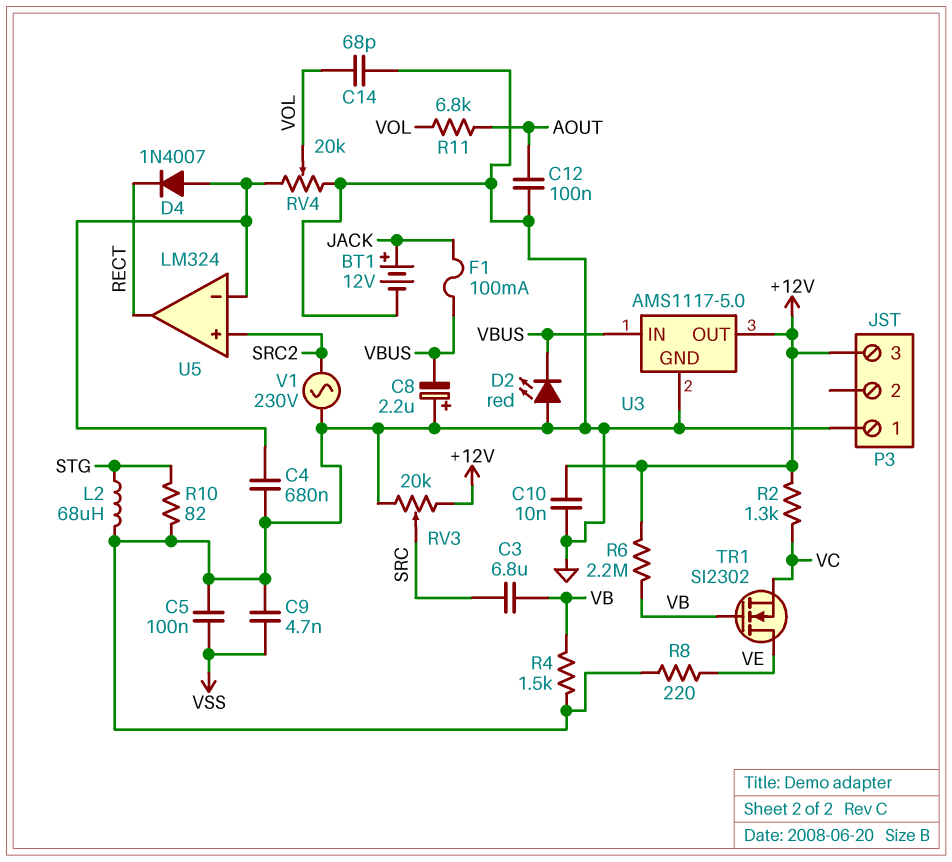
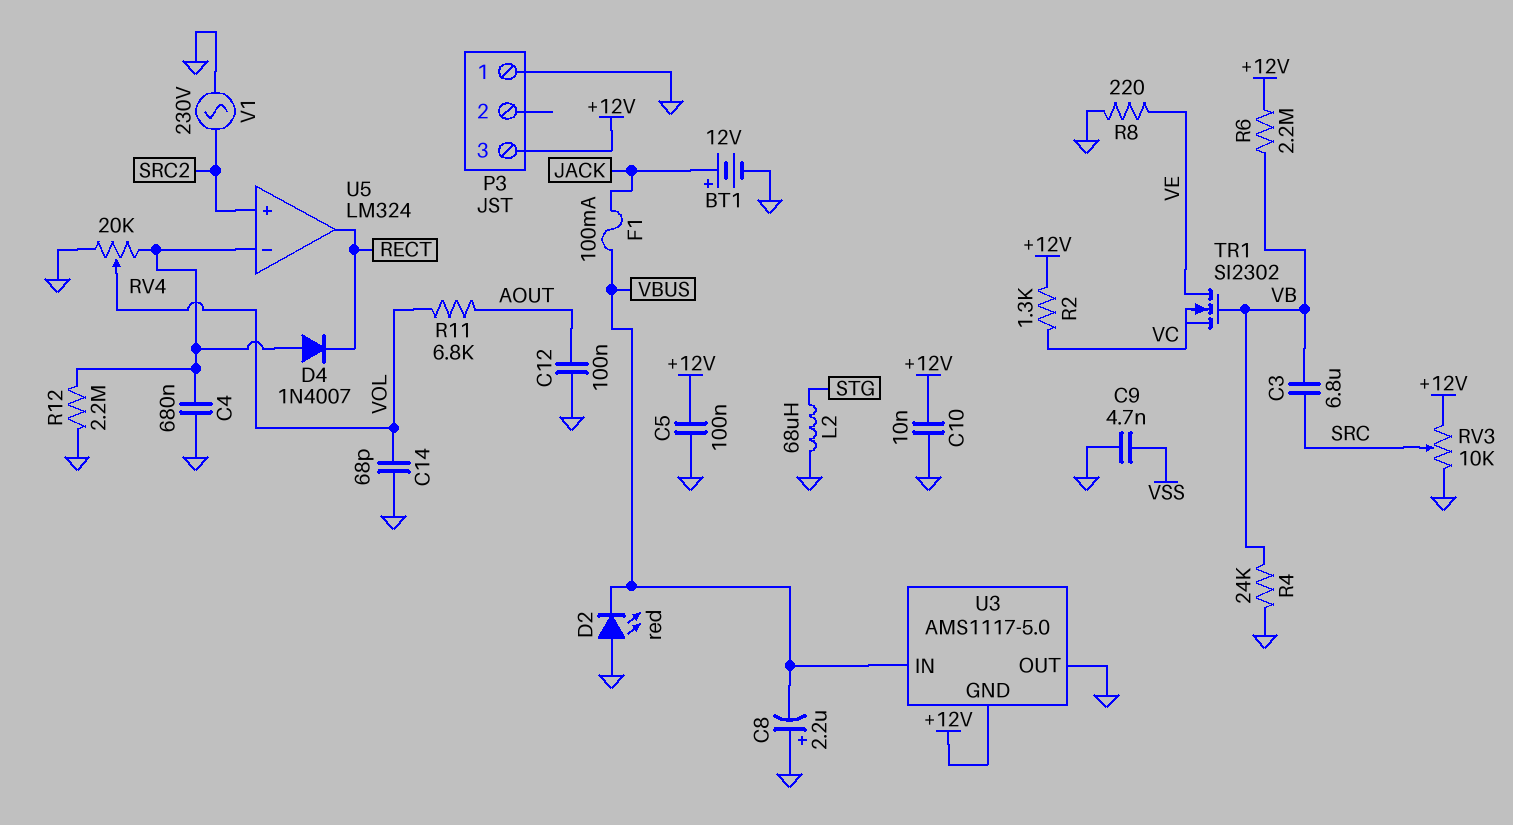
C5: 100nF (GND, VSS) -> 100nF (+12V, GND)
R4: 1.5k (GND, VB) -> 24k (GND, VB)
R10: 82 (GND, STG) -> none
R12: none -> 2.2M (GND, U5/in-)
RV3: 20k (+12V, GND, wiper SRC) -> 10k (+12V, GND, wiper SRC)
U3 pin GND: GND -> +12V
U3 pin OUT: +12V -> GND

